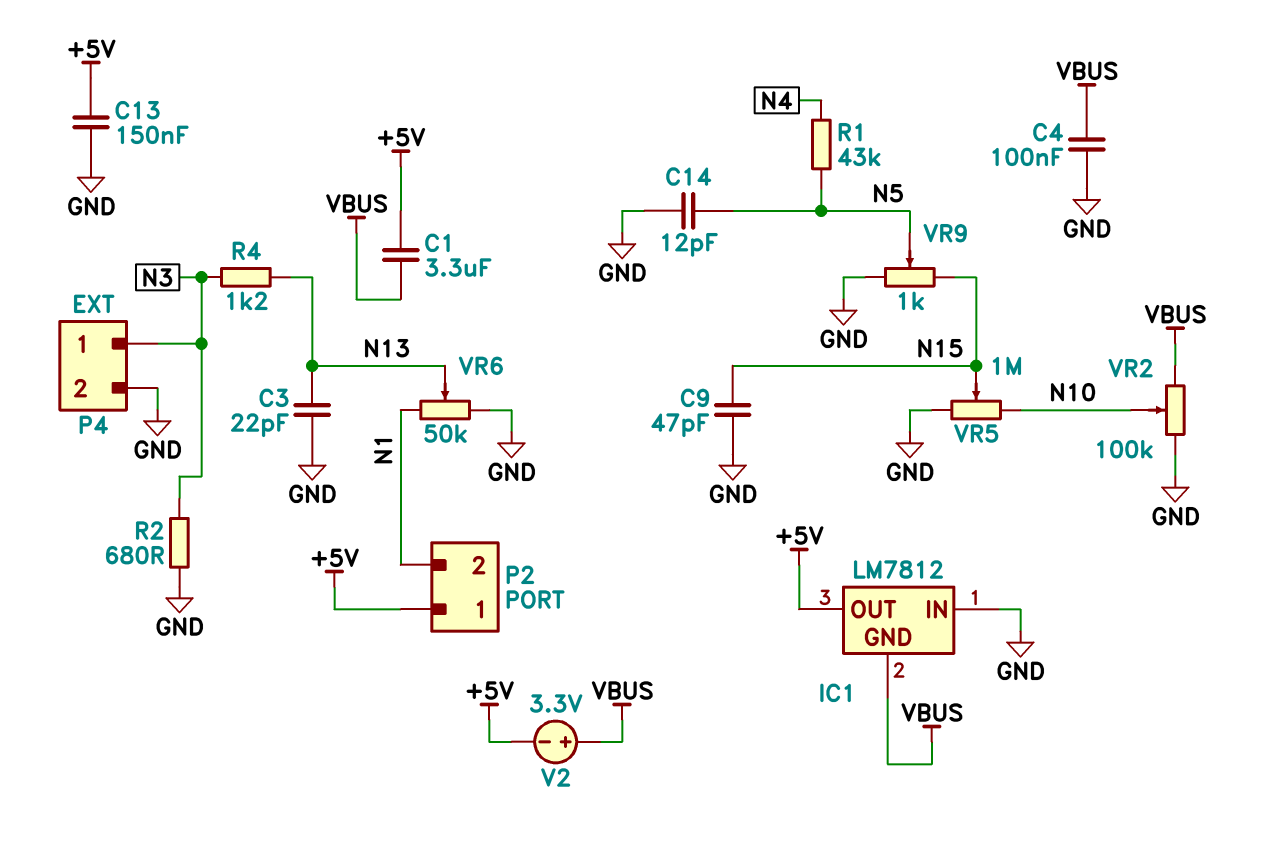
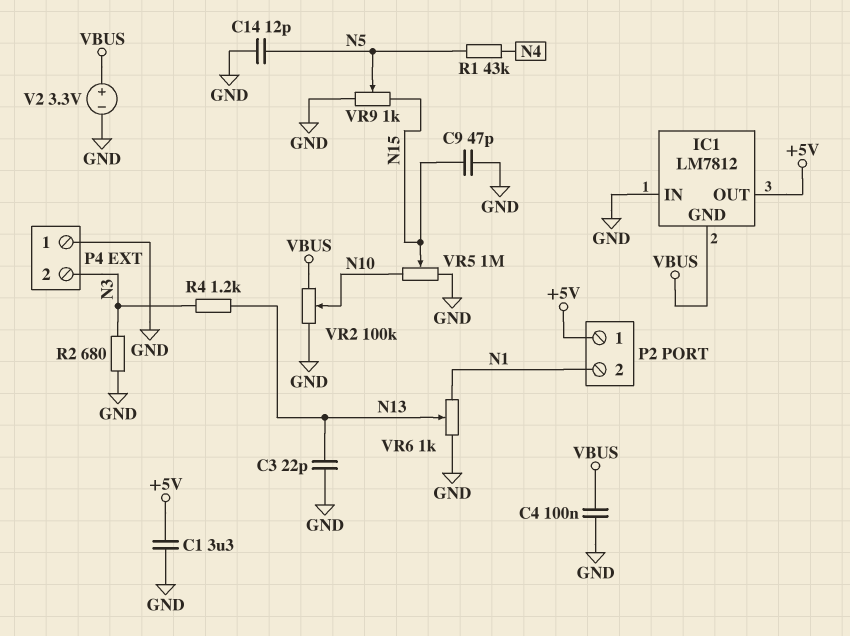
C1: 3.3uF (+5V, VBUS) -> 3.3uF (+5V, GND)
C13: 150nF (+5V, GND) -> none
P4 pin 1: N3 -> GND
P4 pin 2: GND -> N3
V2: 3.3V (plus VBUS, minus +5V) -> 3.3V (plus VBUS, minus GND)
VR6: 50k (GND, N1, wiper N13) -> 1k (GND, N1, wiper N13)

